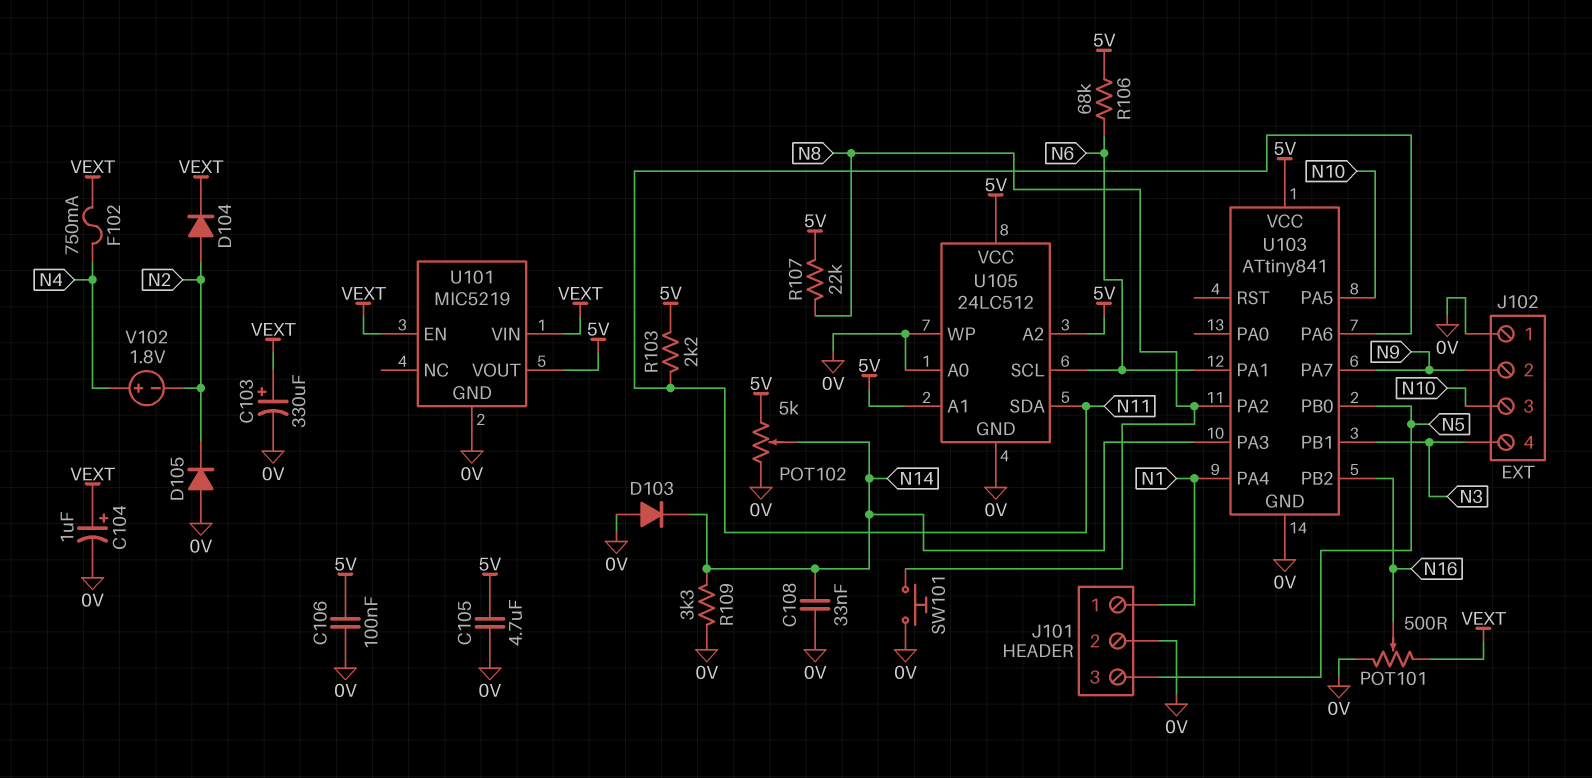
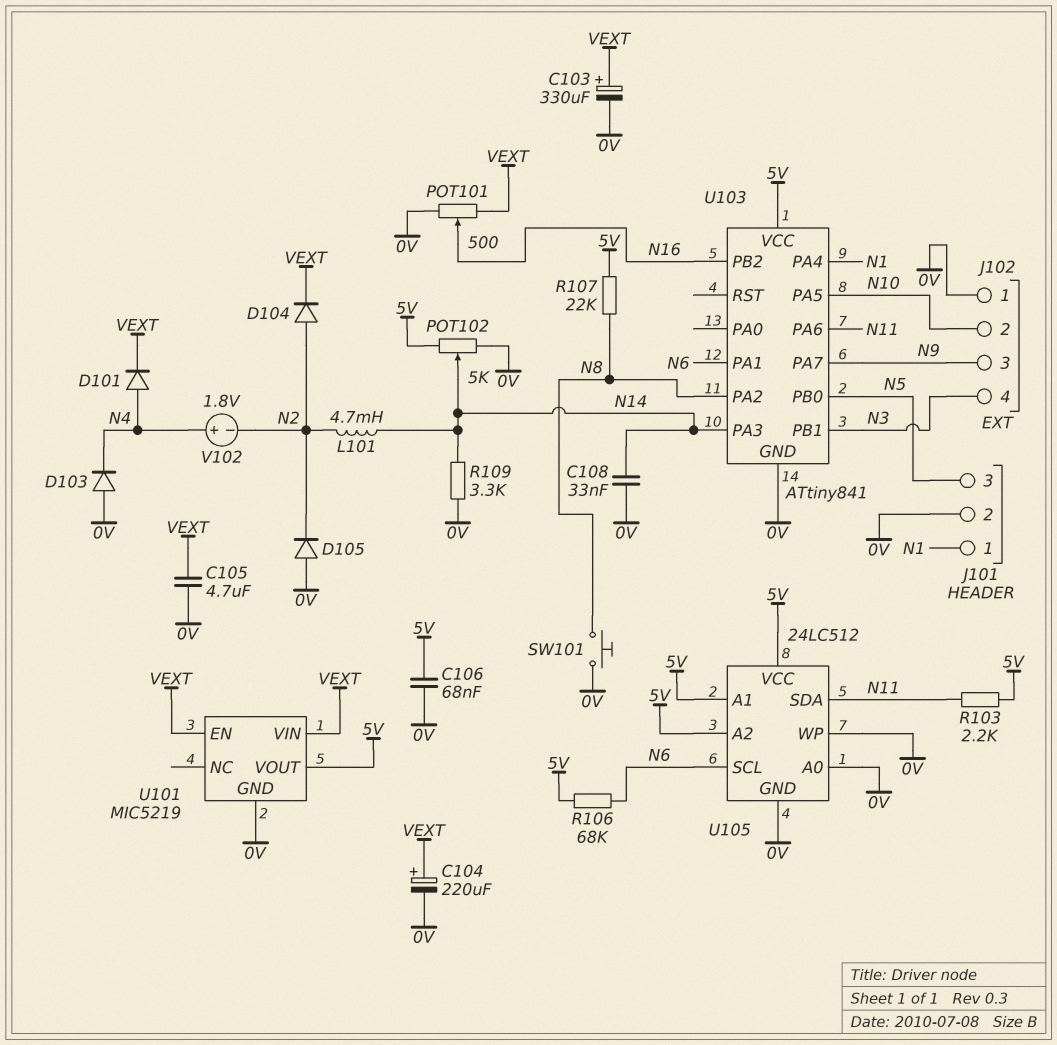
C104: 1uF (plus VEXT, minus 0V) -> 220uF (plus VEXT, minus 0V)
C105: 4.7uF (0V, 5V) -> 4.7uF (0V, VEXT)
C106: 100nF (0V, 5V) -> 68nF (0V, 5V)
D101: none -> diode (A N4, K VEXT)
D103: diode (A 0V, K N14) -> diode (A 0V, K N4)
F102: 750mA (N4, VEXT) -> none
J102 pin 2: N9 -> N10
J102 pin 3: N10 -> N9
L101: none -> 4.7mH (N2, N14)

